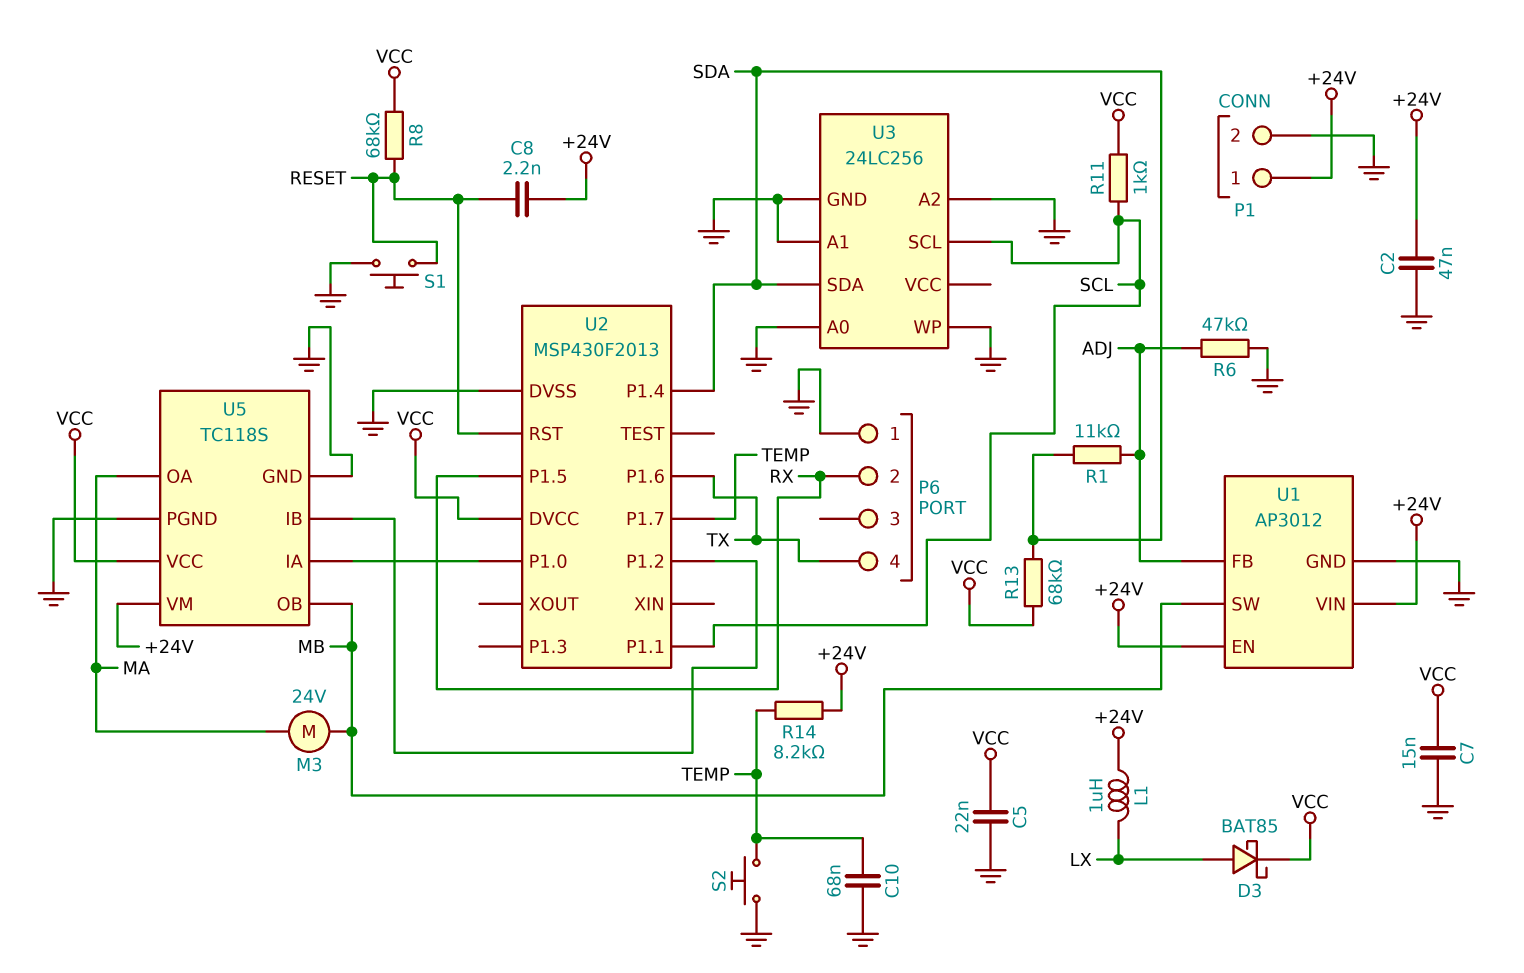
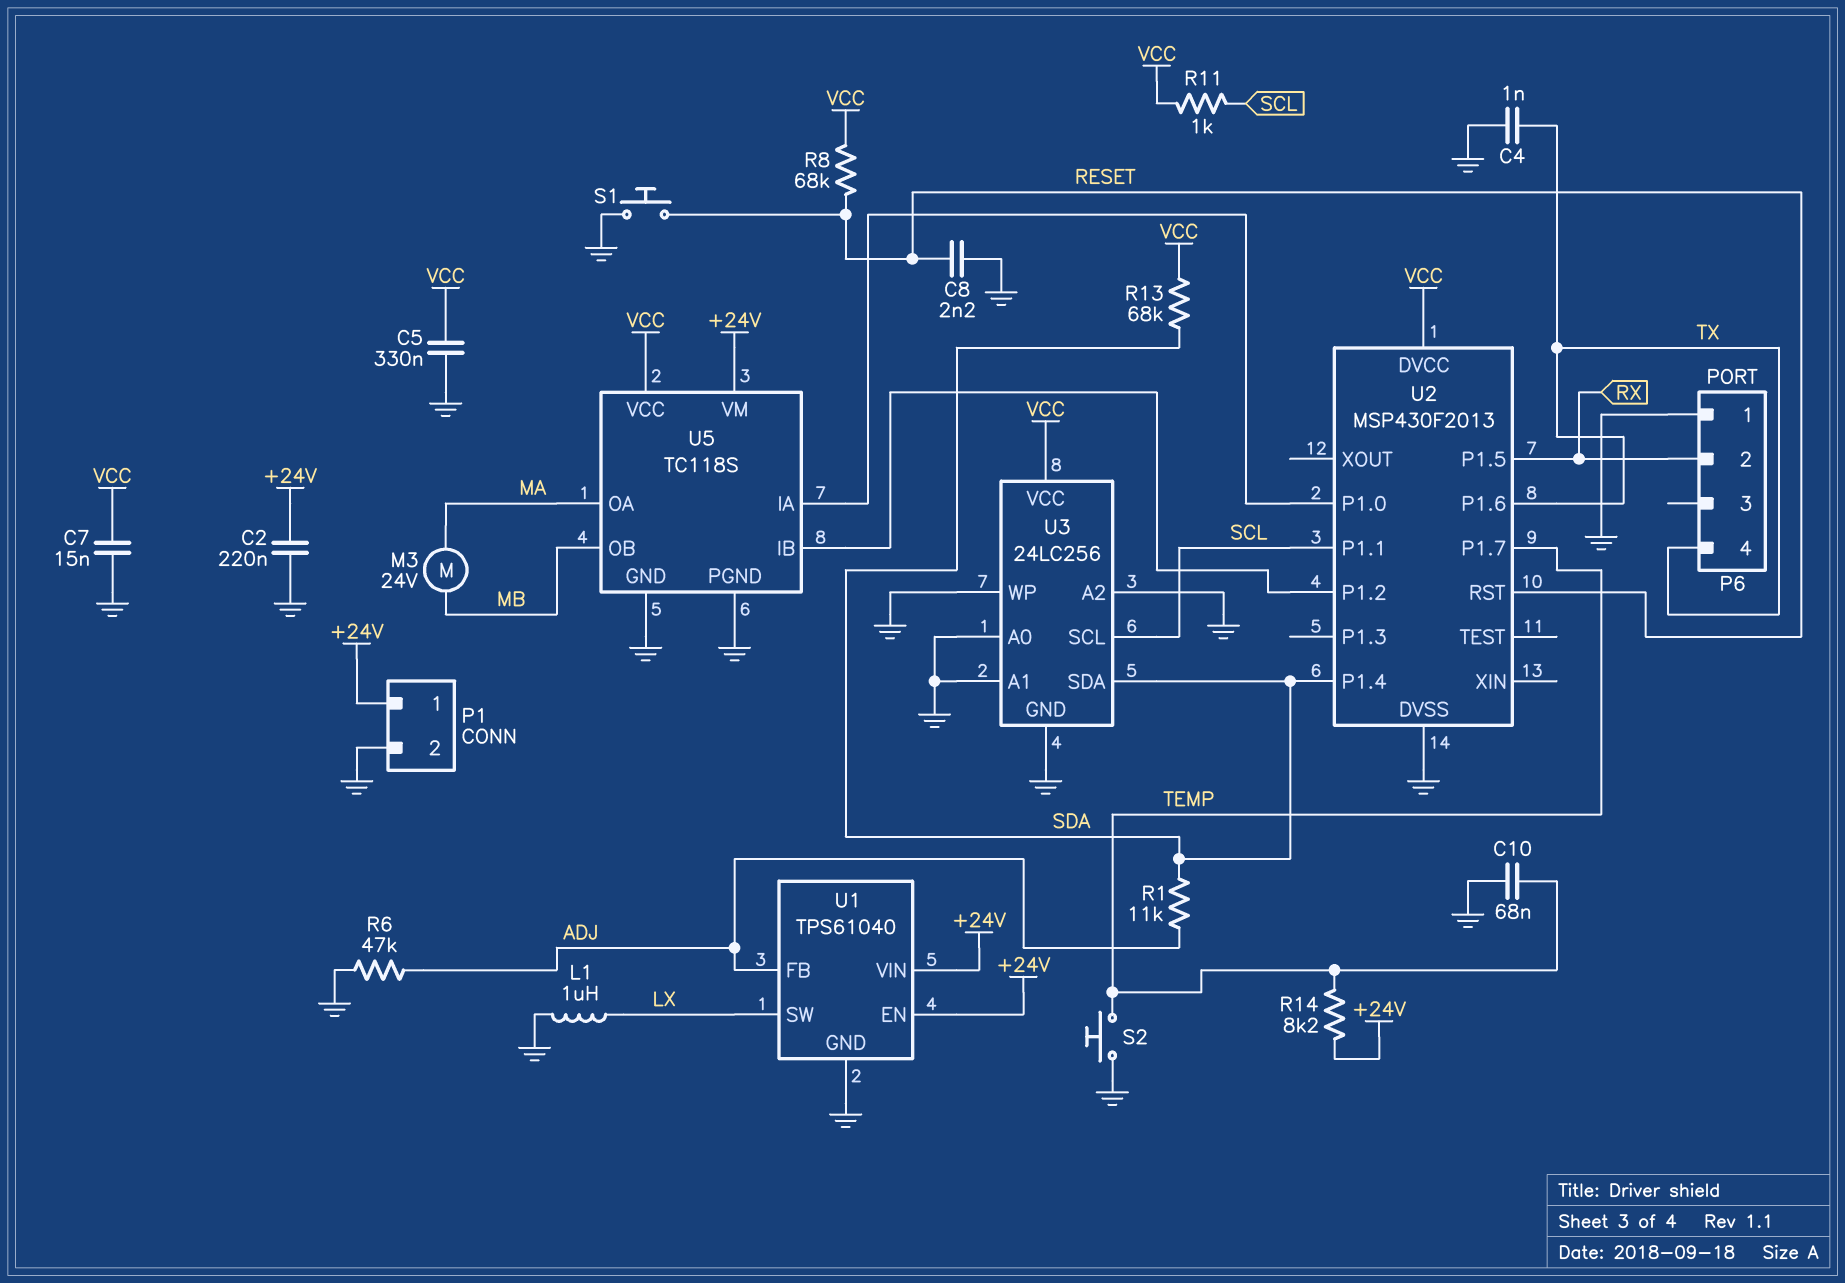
C2: 47nF (+24V, GND) -> 220nF (+24V, GND)
C4: none -> 1nF (GND, TX)
C5: 22nF (GND, VCC) -> 330nF (GND, VCC)
C8: 2.2nF (+24V, RESET) -> 2.2nF (GND, RESET)
D3: schottky BAT85 (A LX, K VCC) -> none
L1: 1uH (+24V, LX) -> 1uH (GND, LX)
U1: AP3012 -> TPS61040
U1 pin SW: MB -> LX
U3 pin VCC: none -> VCC

